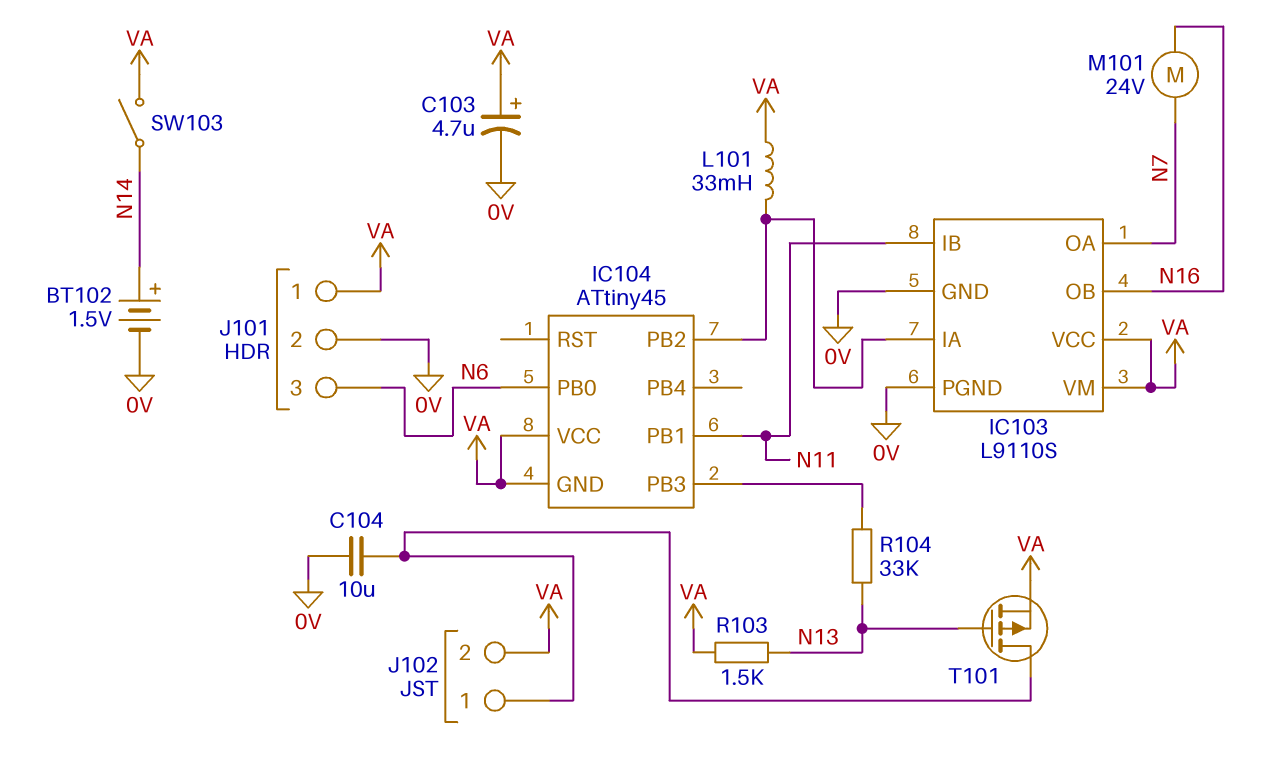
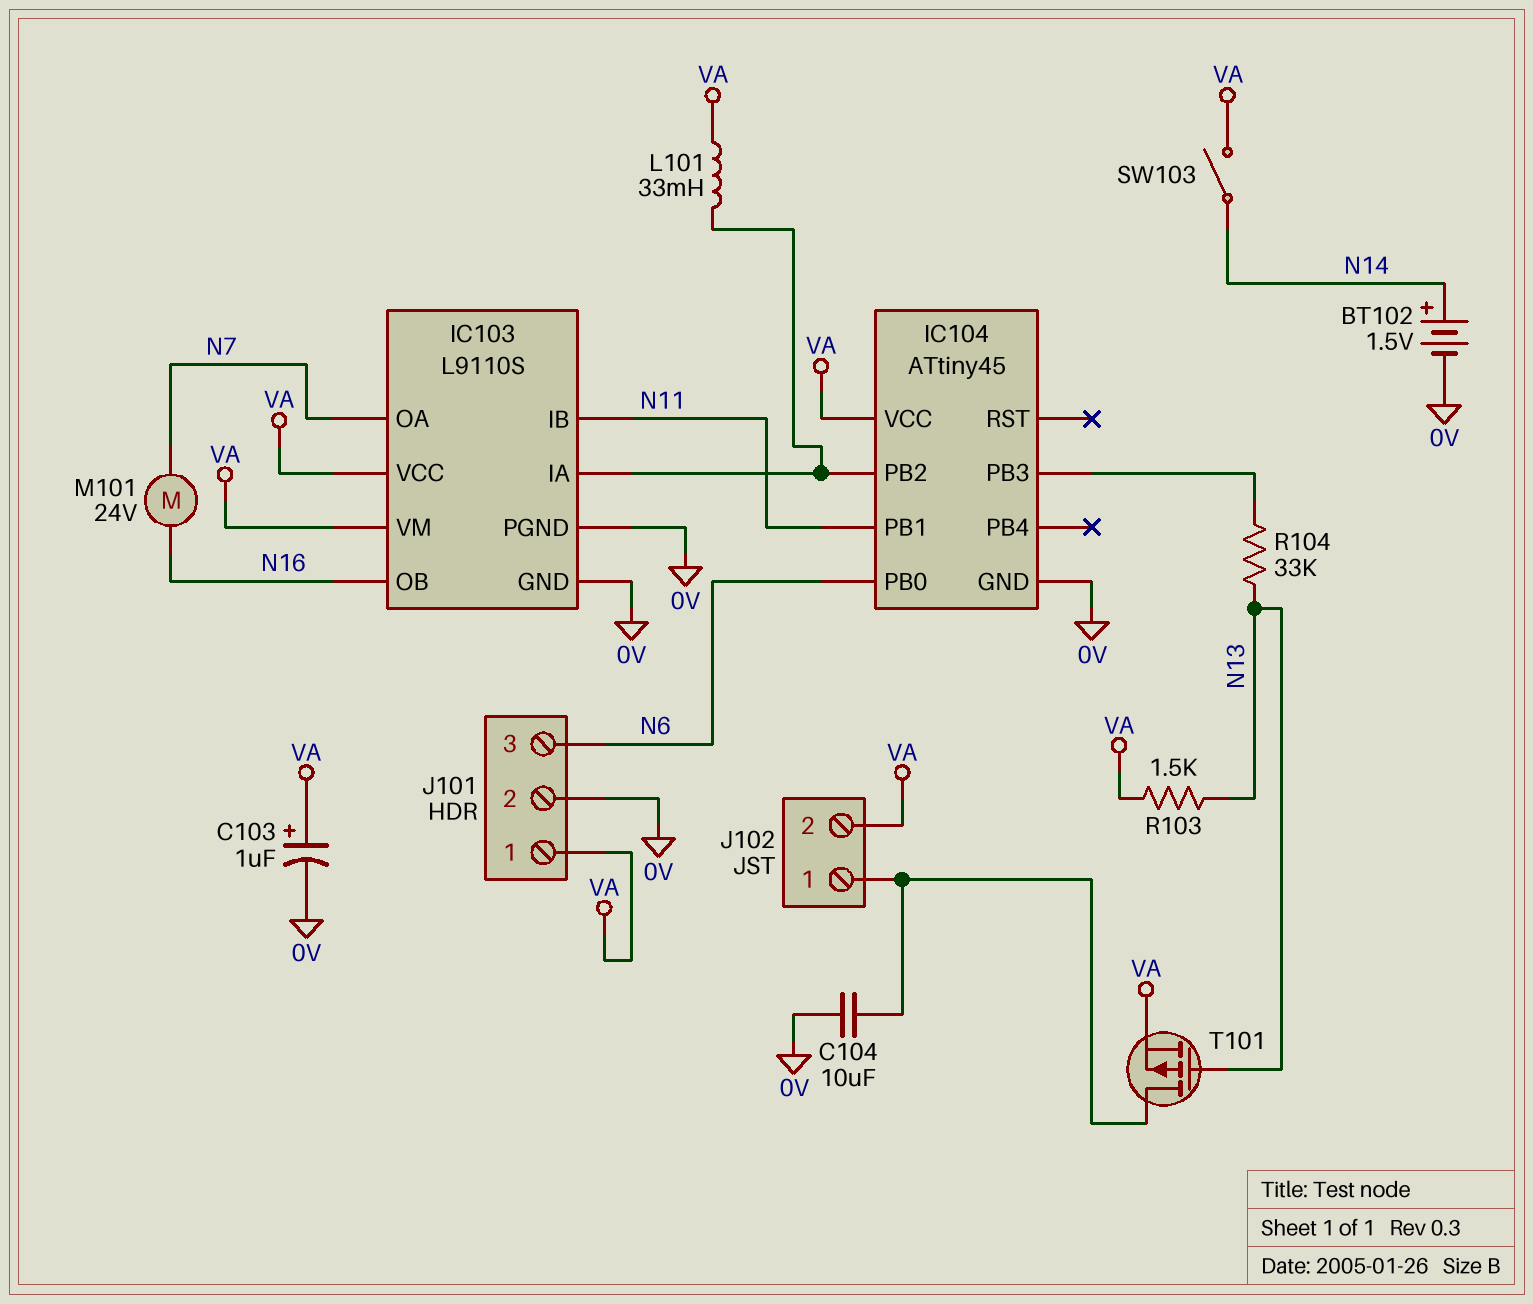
C103: 4.7uF (plus VA, minus 0V) -> 1uF (plus VA, minus 0V)
IC104 pin GND: VA -> 0V

